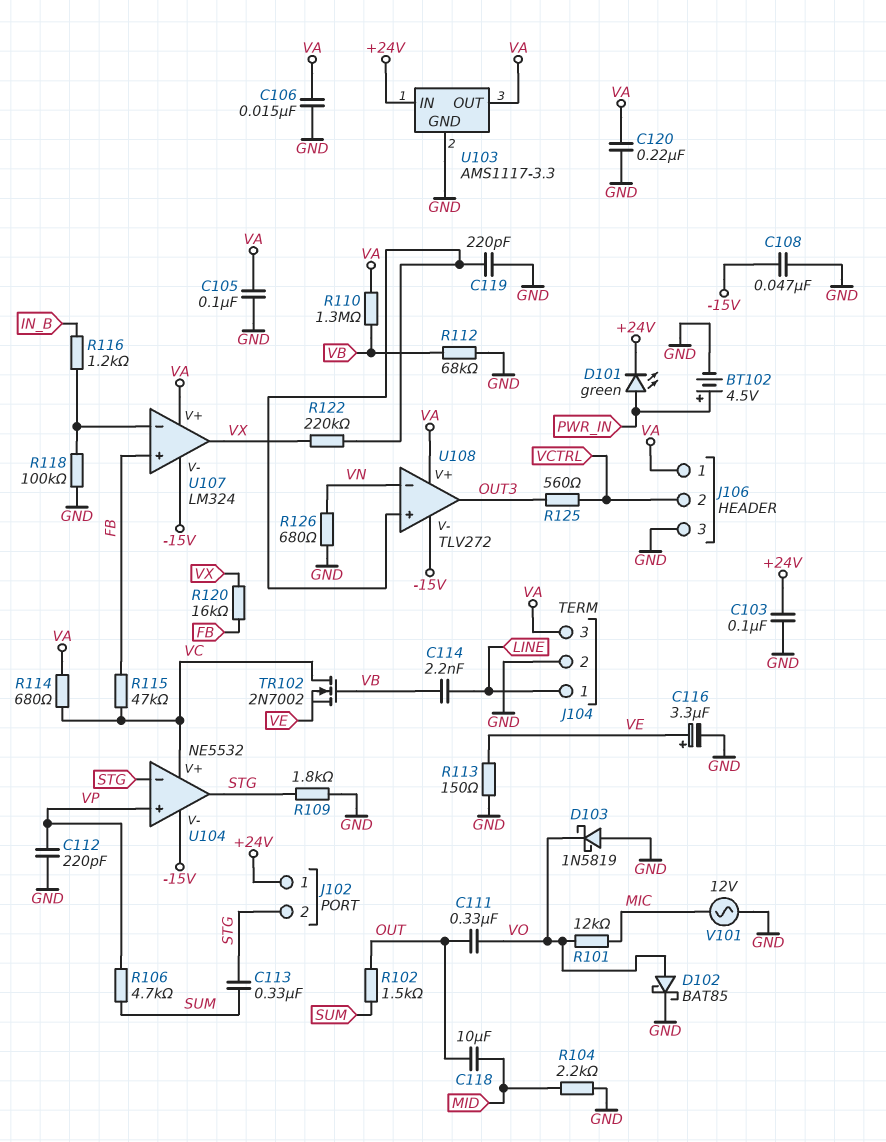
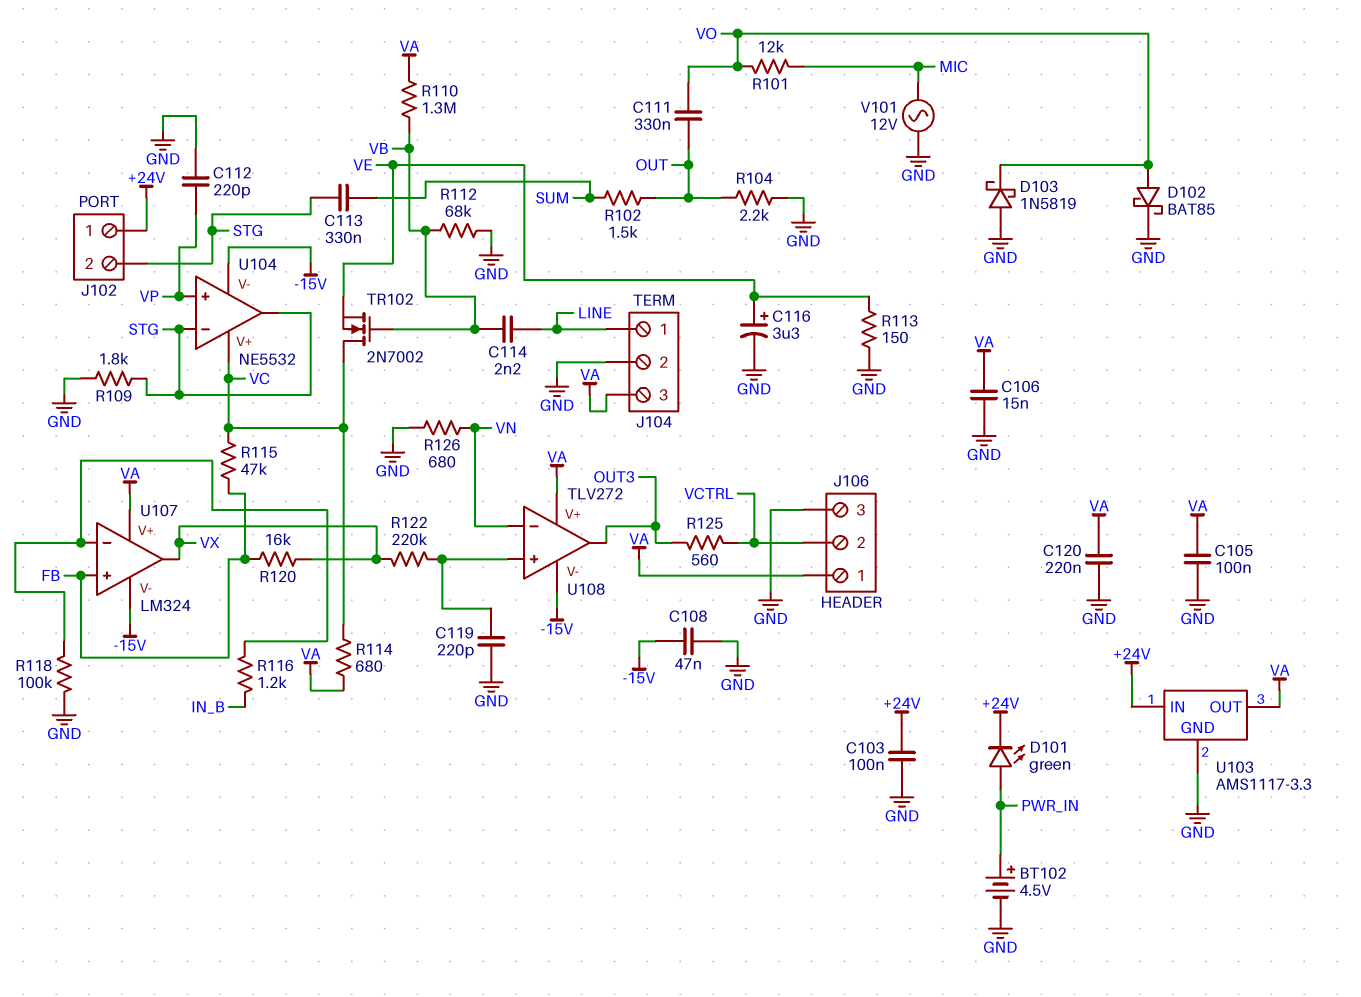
C118: 10uF (MID, OUT) -> none
R104: 2.2k (GND, MID) -> 2.2k (GND, OUT)
R106: 4.7k (SUM, VP) -> none

